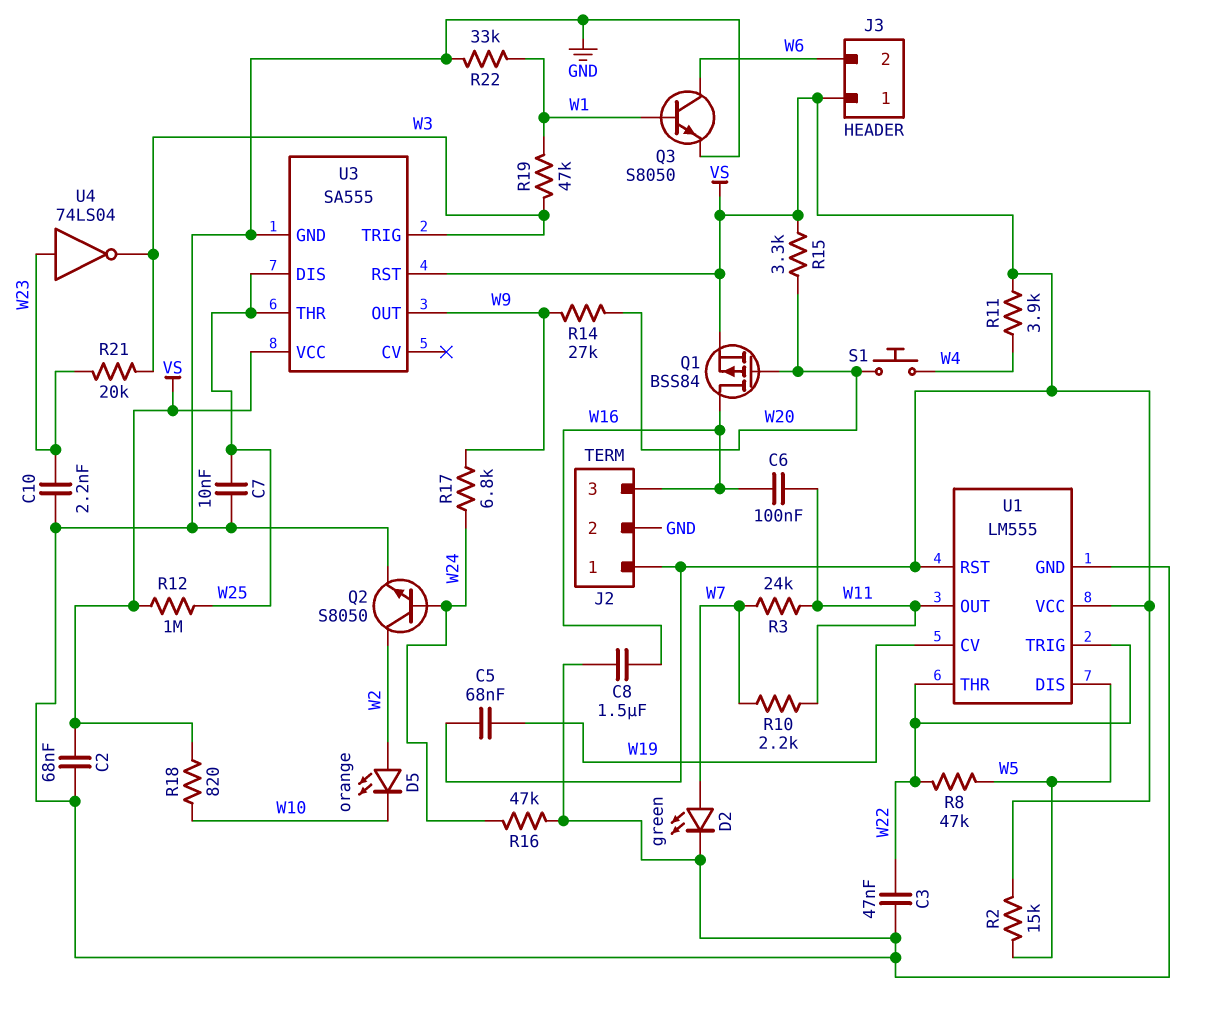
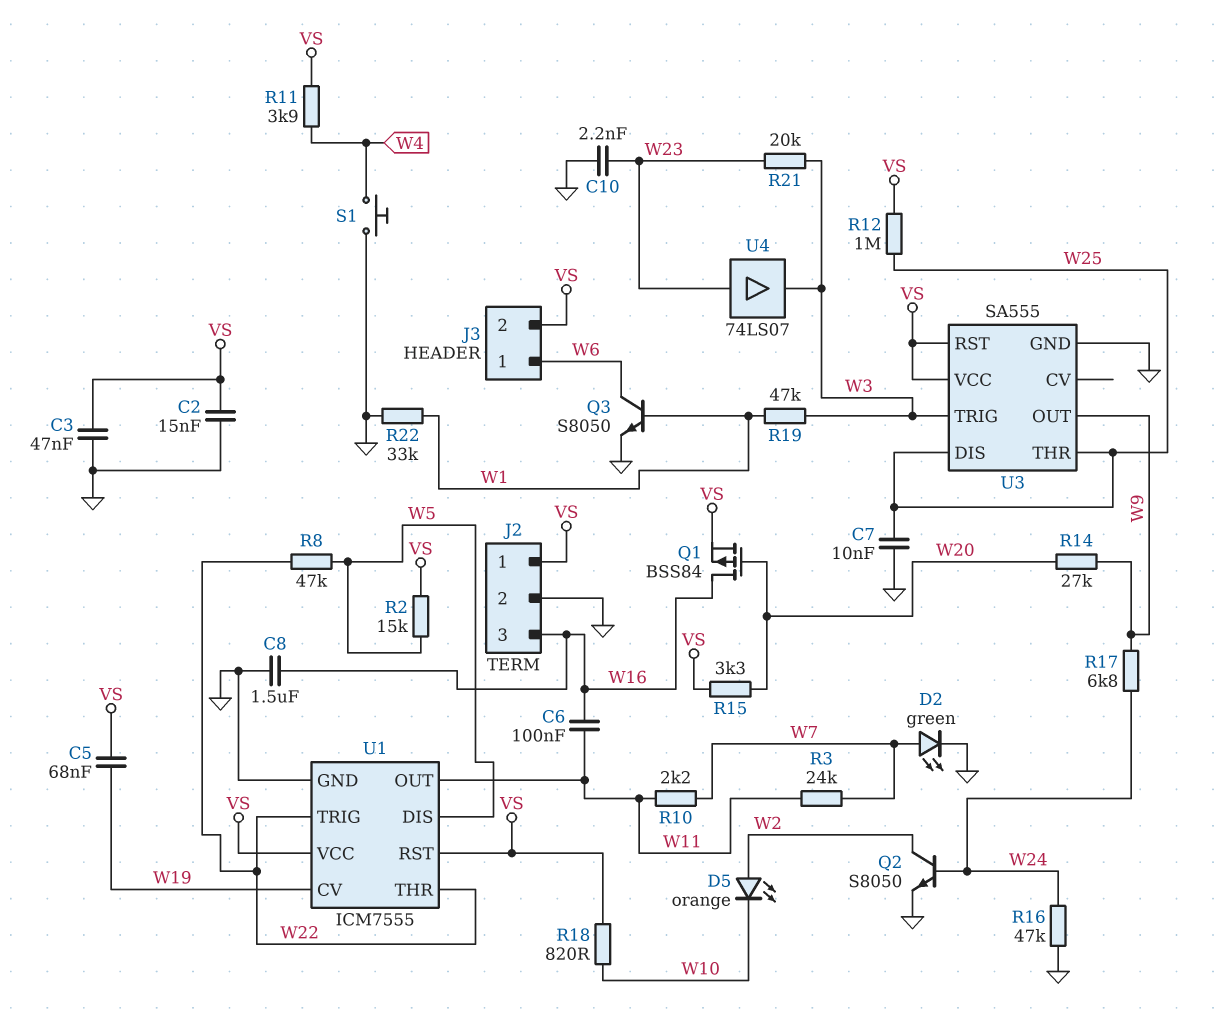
C2: 68nF (GND, VS) -> 15nF (GND, VS)
C3: 47nF (GND, W22) -> 47nF (GND, VS)
J3 pin 1: VS -> W6
J3 pin 2: W6 -> VS
S1: button (W4, W20) -> button (GND, W4)
U1: LM555 -> ICM7555
U4: NOT 74LS04 (in W23, out W3) -> buffer 74LS07 (in W23, out W3)

